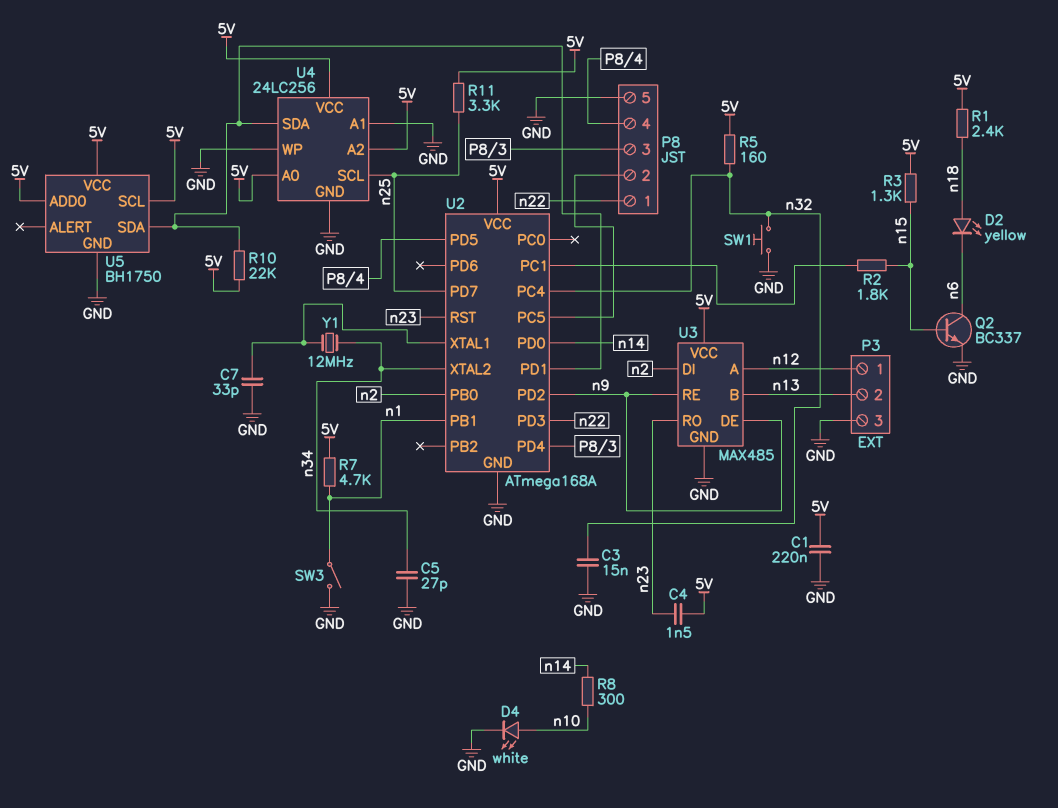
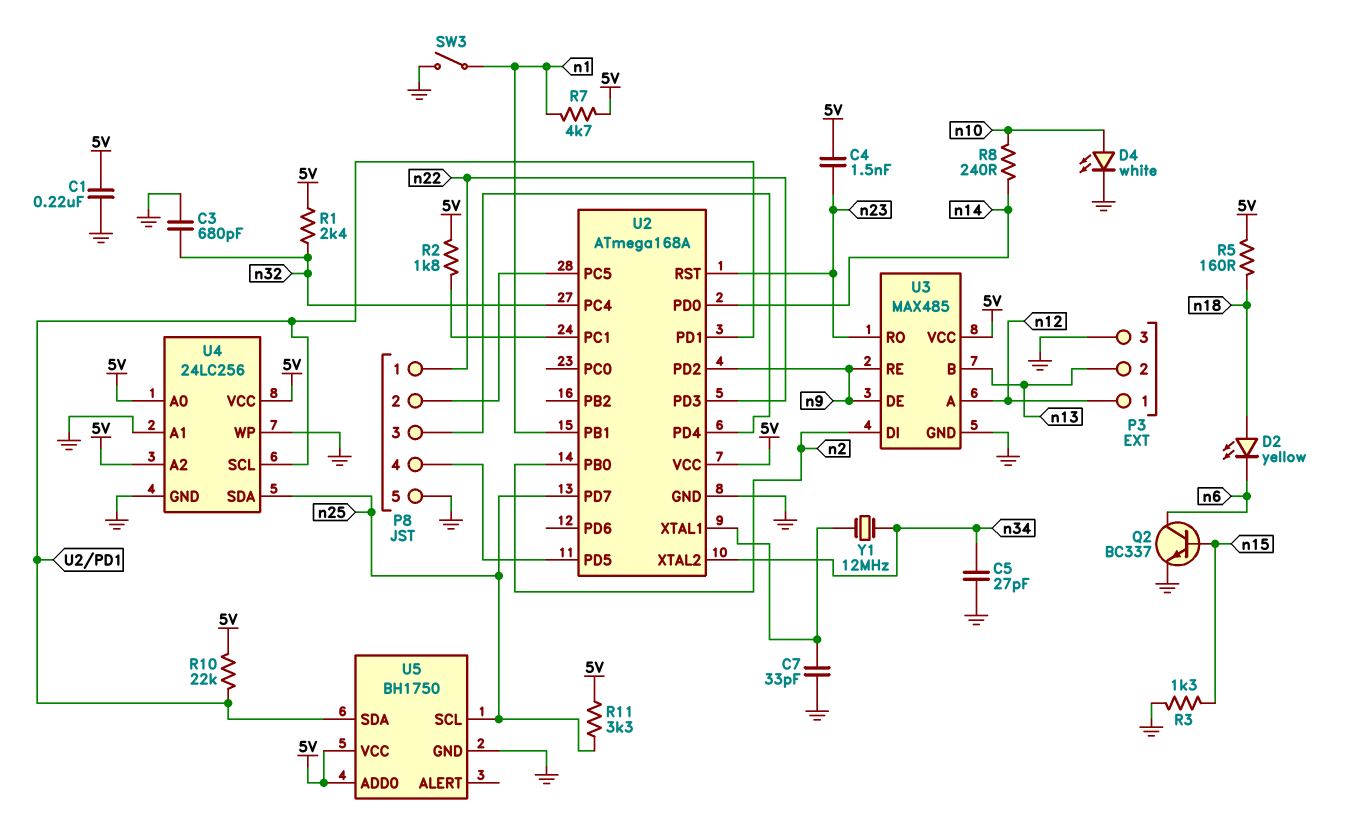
C3: 15nF (GND, n32) -> 680pF (GND, n32)
R1: 2.4k (5V, n18) -> 2.4k (5V, n32)
R2: 1.8k (U2/PC1, n15) -> 1.8k (5V, U2/PC1)
R3: 1.3k (5V, n15) -> 1.3k (GND, n15)
R5: 160 (5V, n32) -> 160 (5V, n18)
R8: 300 (n10, n14) -> 240 (n10, n14)
SW1: button (GND, n32) -> none
U4 pin SCL: n25 -> U2/PD1
U4 pin SDA: U2/PD1 -> n25
U5 pin SCL: 5V -> n25

